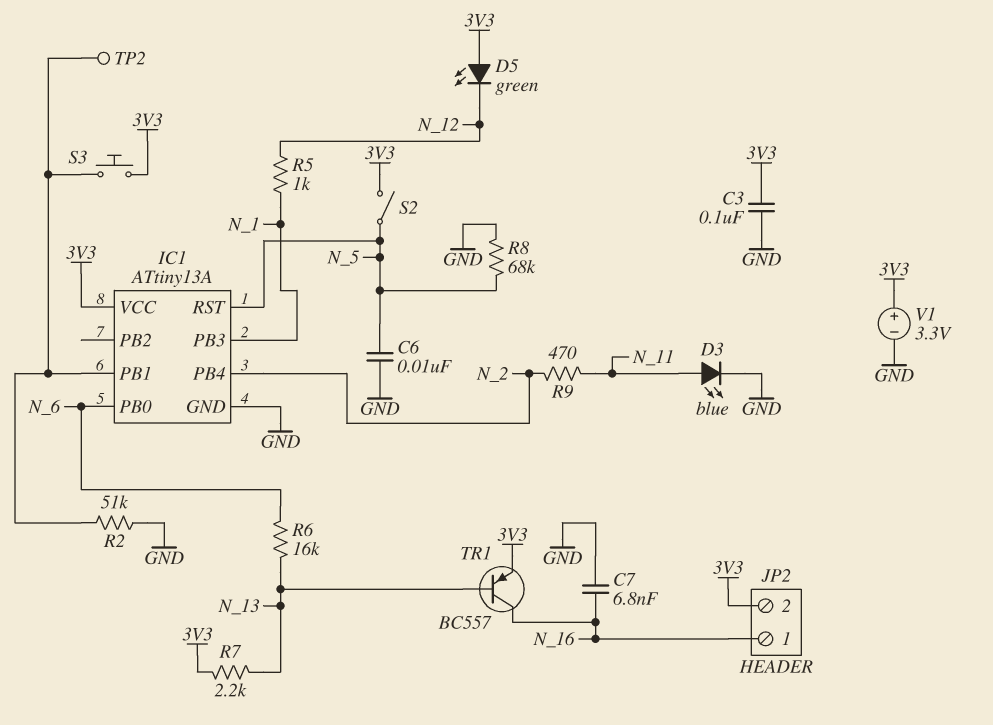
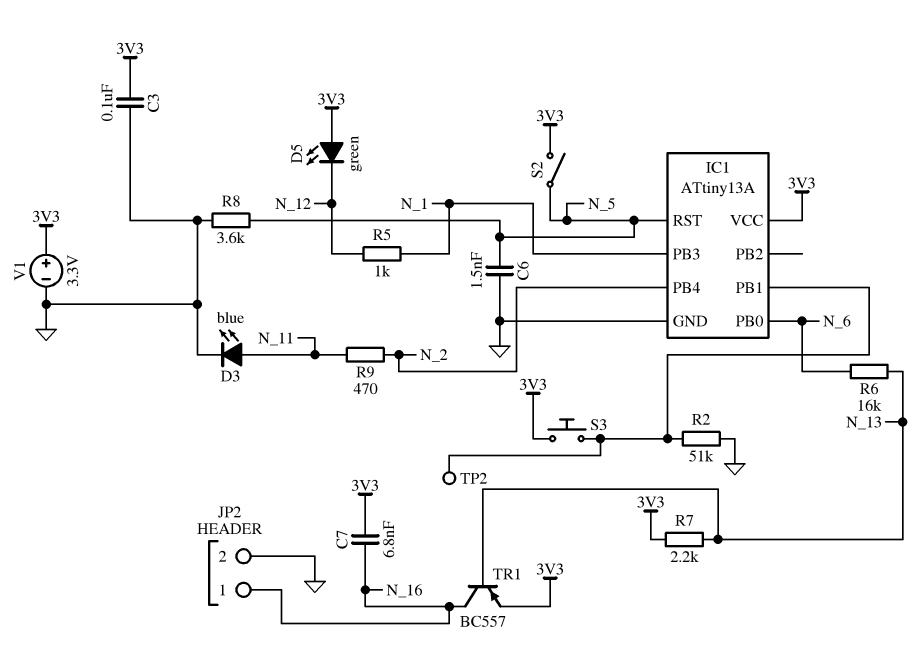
C6: 10nF (GND, N_5) -> 1.5nF (GND, N_5)
C7: 6.8nF (GND, N_16) -> 6.8nF (3V3, N_16)
JP2 pin 2: 3V3 -> GND
R8: 68k (GND, N_5) -> 3.6k (GND, N_5)

